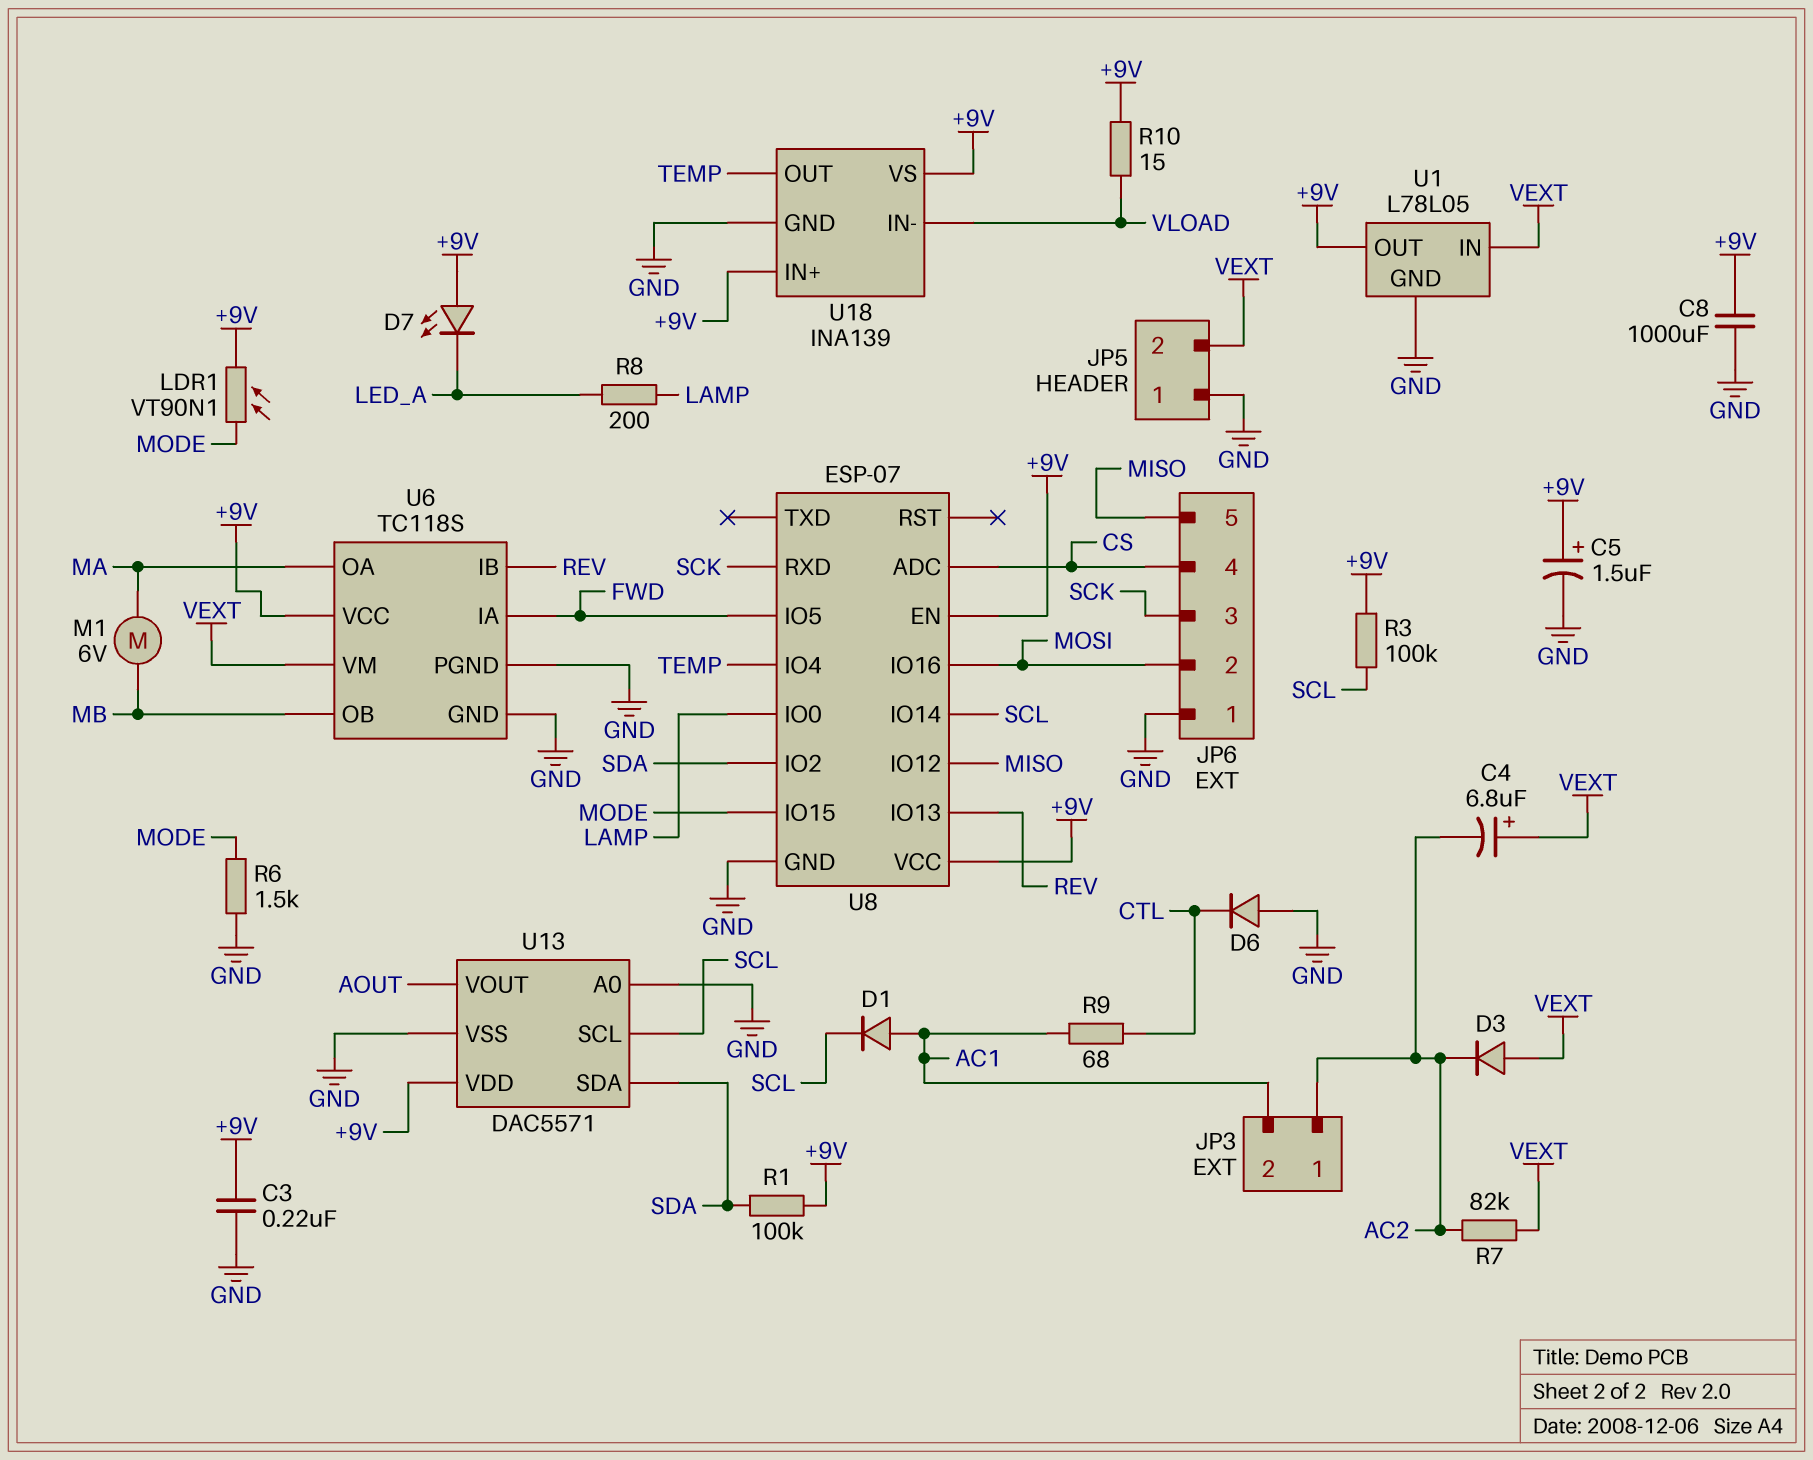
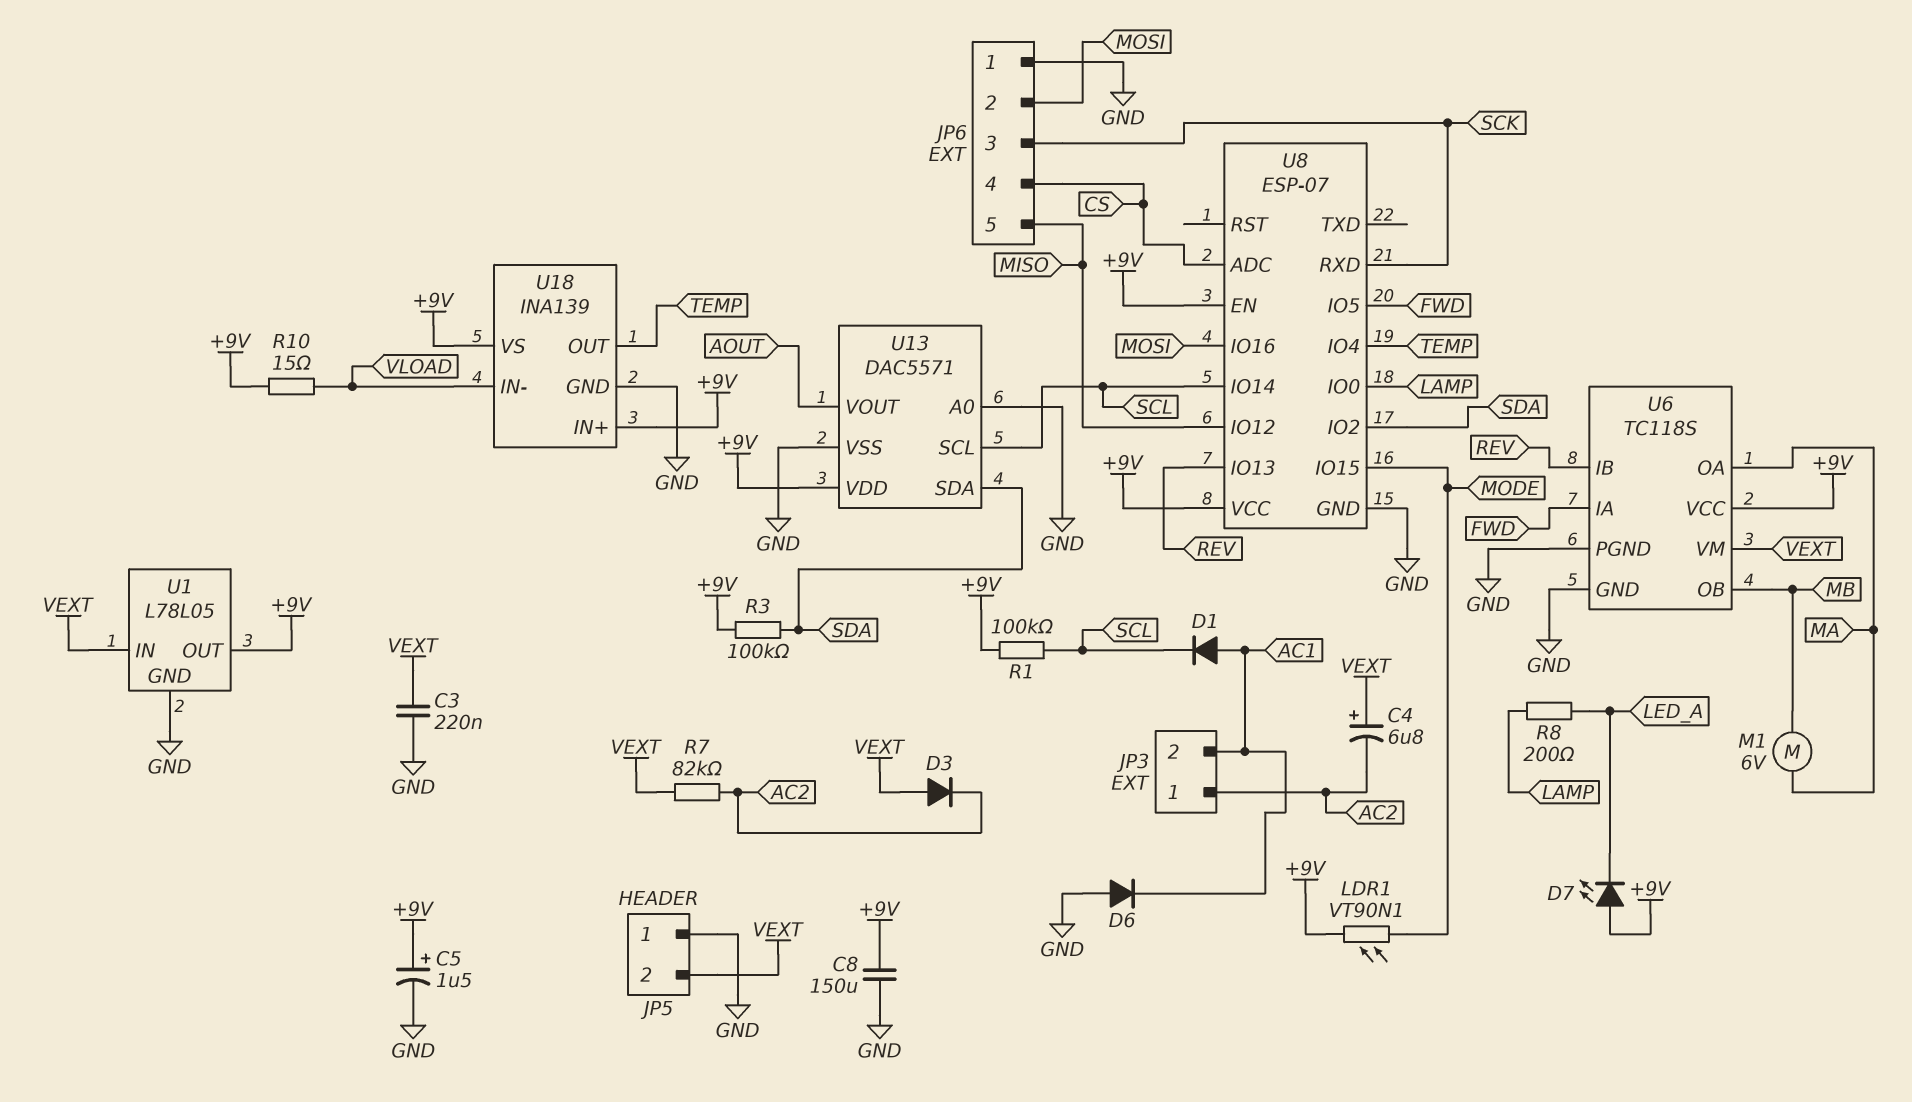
C3: 220nF (+9V, GND) -> 220nF (GND, VEXT)
C8: 1000uF (+9V, GND) -> 150uF (+9V, GND)
D6: diode (A GND, K CTL) -> diode (A GND, K AC1)
R1: 100k (+9V, SDA) -> 100k (+9V, SCL)
R3: 100k (+9V, SCL) -> 100k (+9V, SDA)
R6: 1.5k (GND, MODE) -> none
R9: 68 (AC1, CTL) -> none

